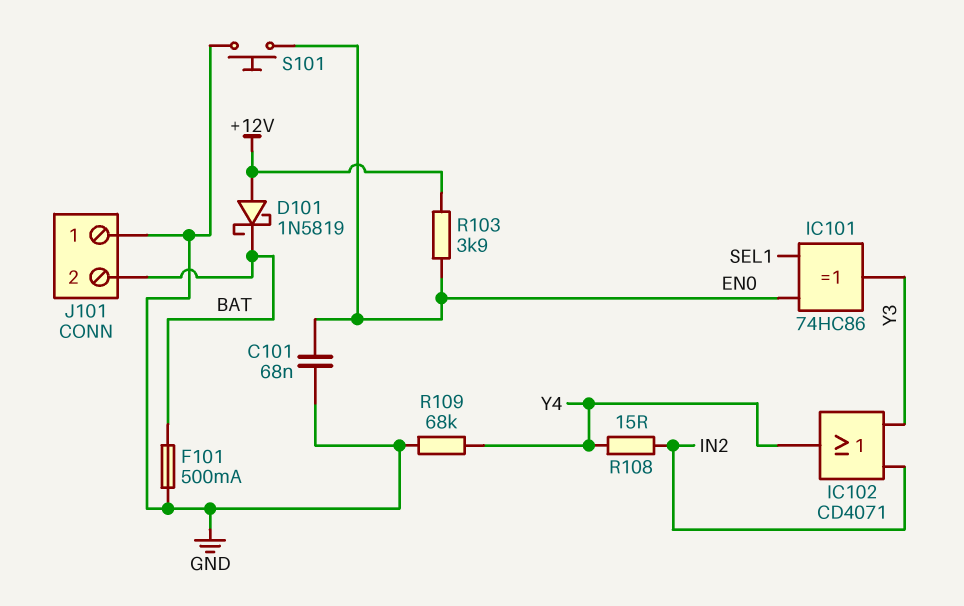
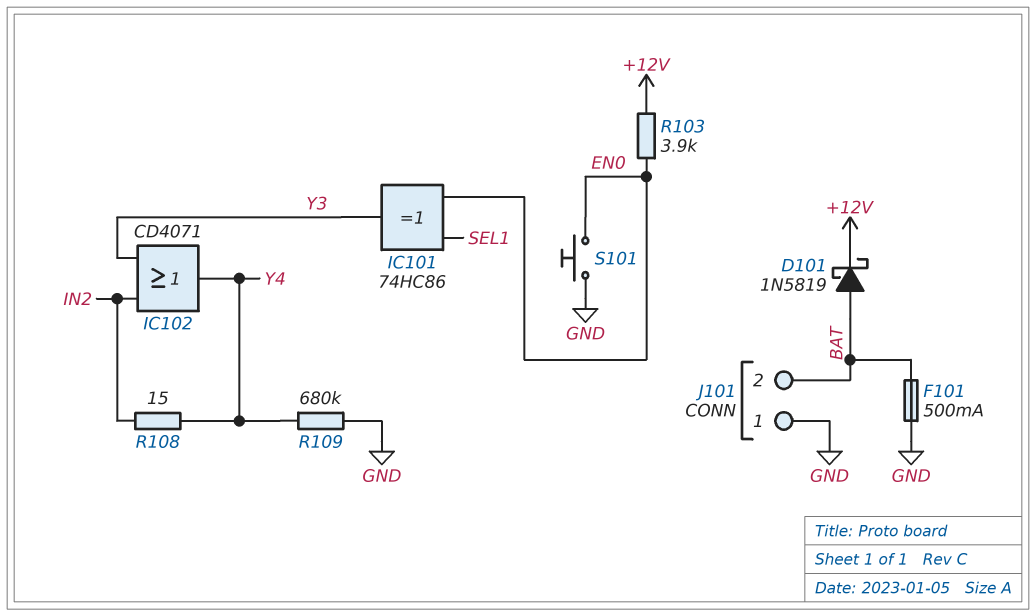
C101: 68nF (EN0, GND) -> none
D101: schottky 1N5819 (A +12V, K BAT) -> schottky 1N5819 (A BAT, K +12V)
R109: 68k (GND, Y4) -> 680k (GND, Y4)

